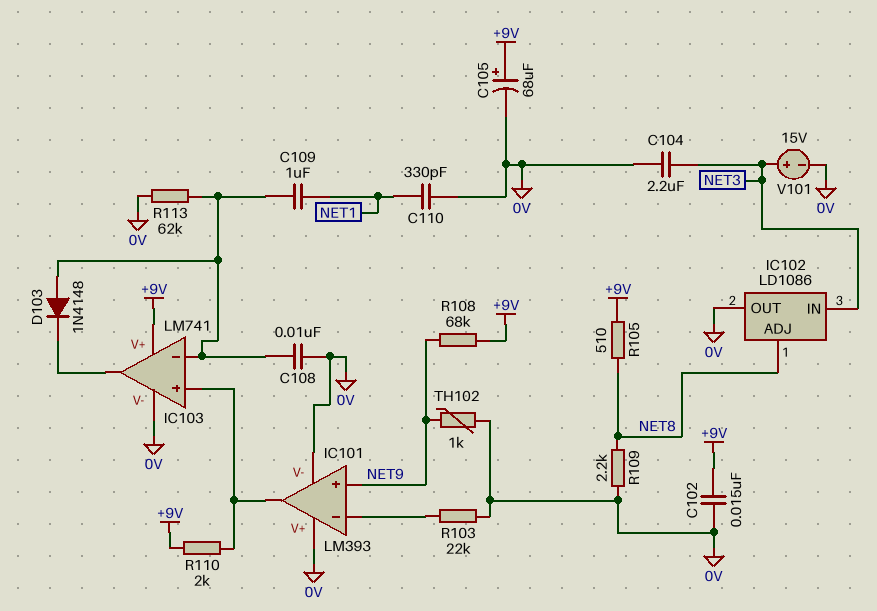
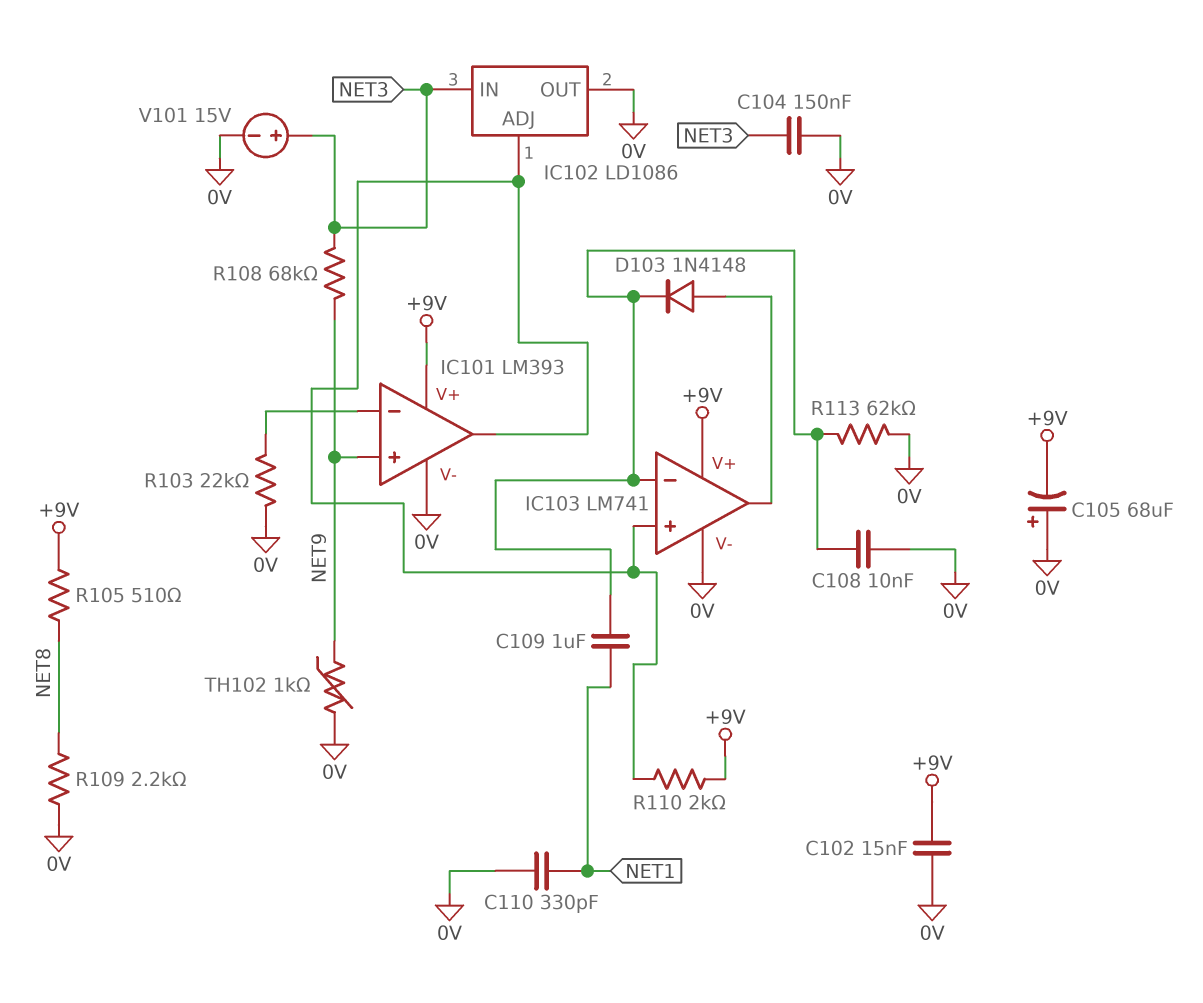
C104: 2.2uF (0V, NET3) -> 150nF (0V, NET3)
C105: 68uF (plus +9V, minus 0V) -> 68uF (plus 0V, minus +9V)
D103: diode 1N4148 (A IC103/in-, K IC103/out) -> diode 1N4148 (A IC103/out, K IC103/in-)
IC101 pin V+: 0V -> +9V
IC102 pin ADJ: NET8 -> IC101/out
R108: 68k (+9V, NET9) -> 68k (NET3, NET9)

